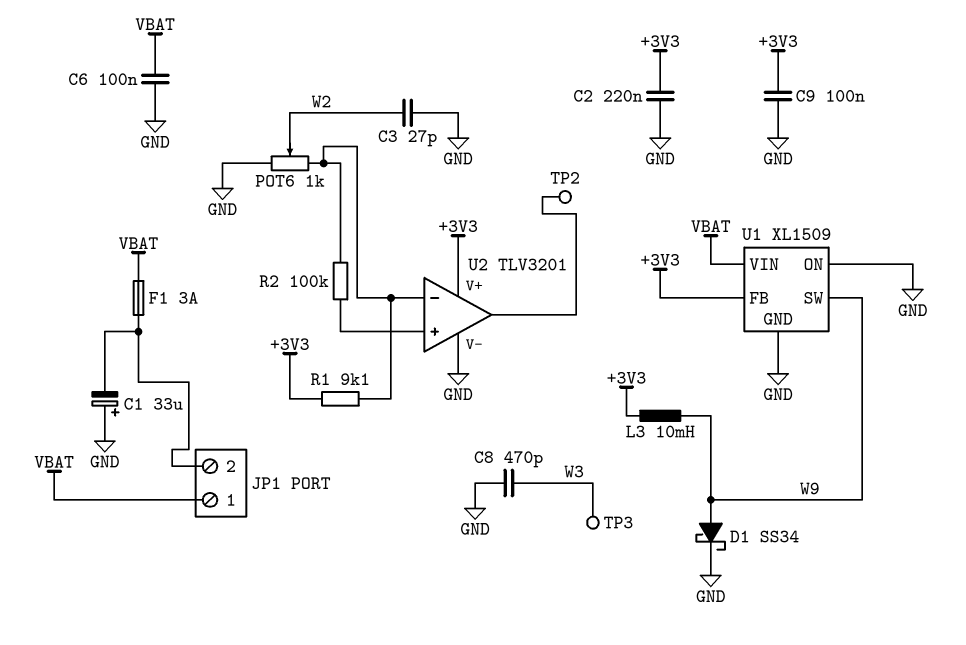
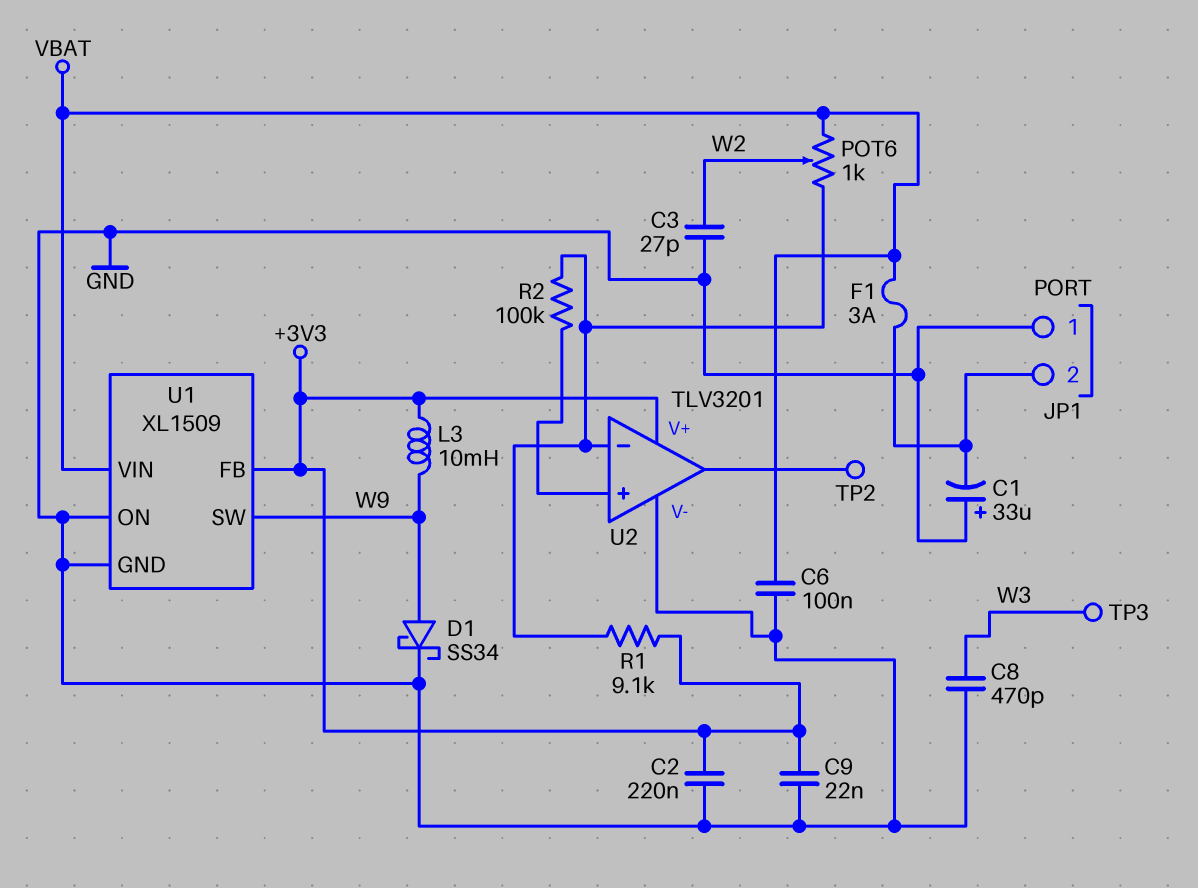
C9: 100nF (+3V3, GND) -> 22nF (+3V3, GND)
JP1 pin 1: VBAT -> GND
POT6: 1k (GND, U2/in-, wiper W2) -> 1k (U2/in-, VBAT, wiper W2)

